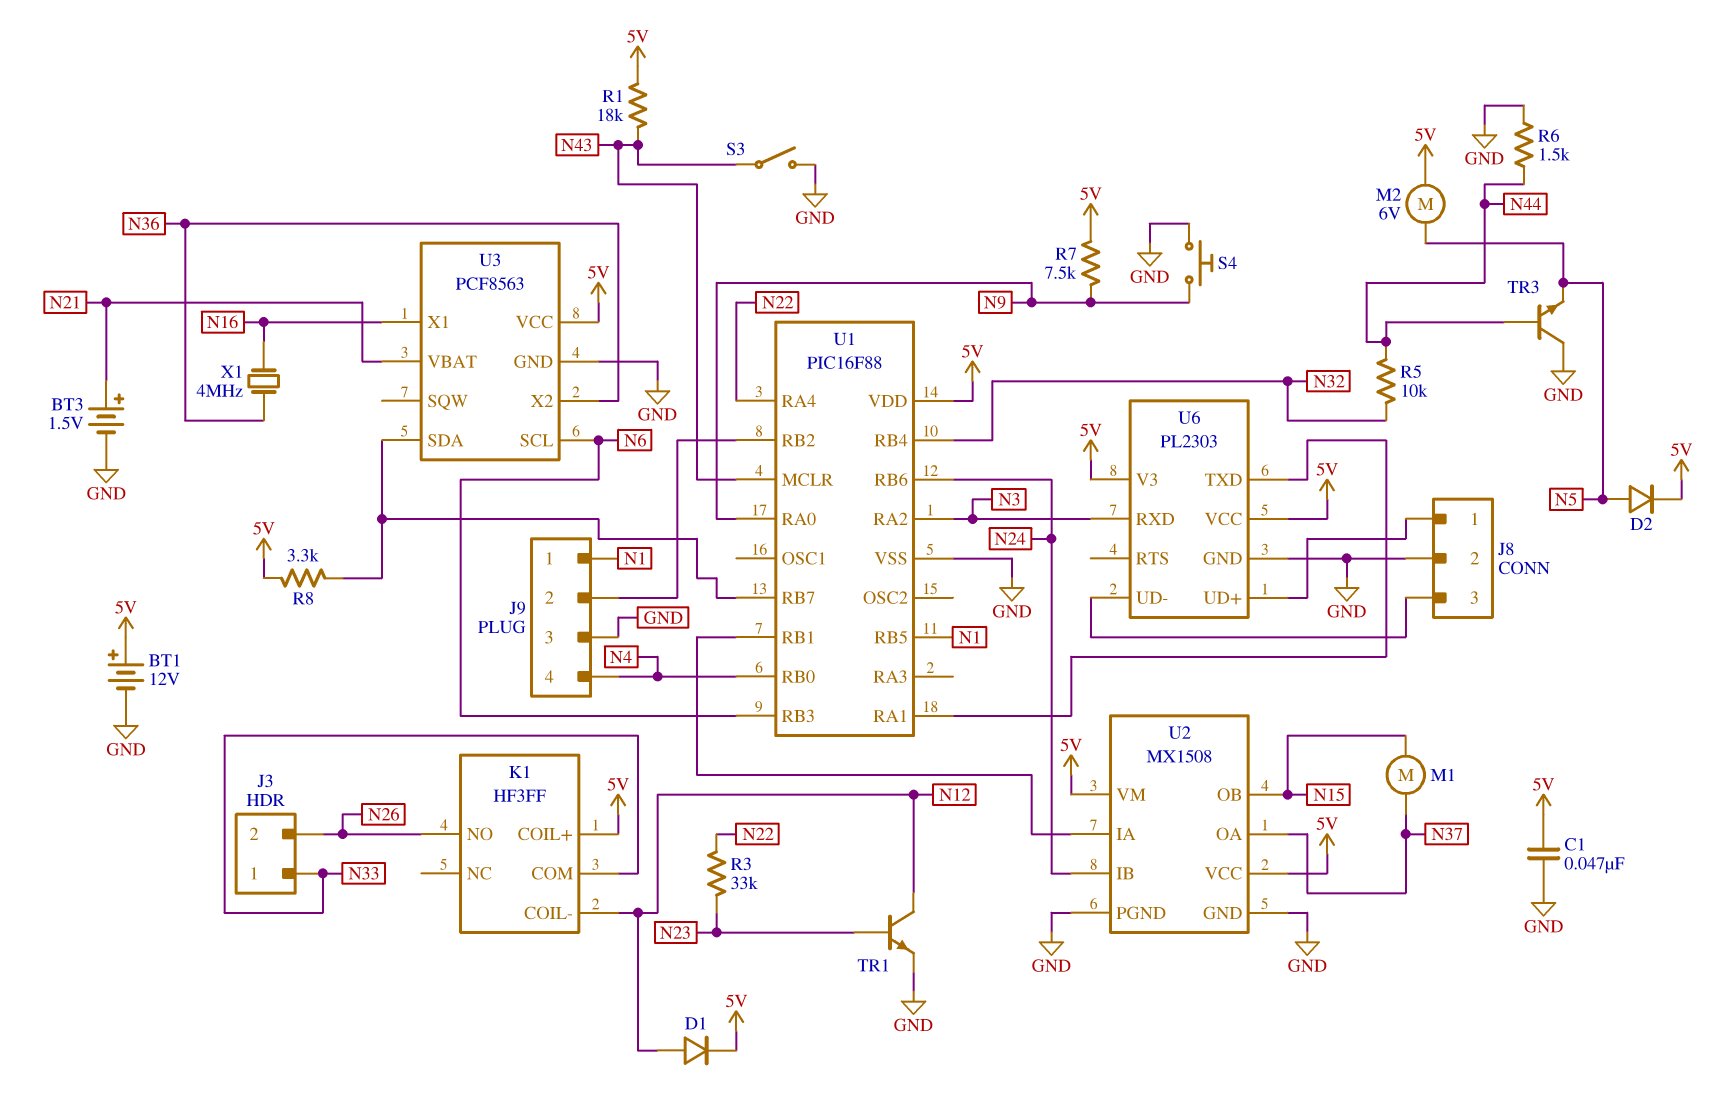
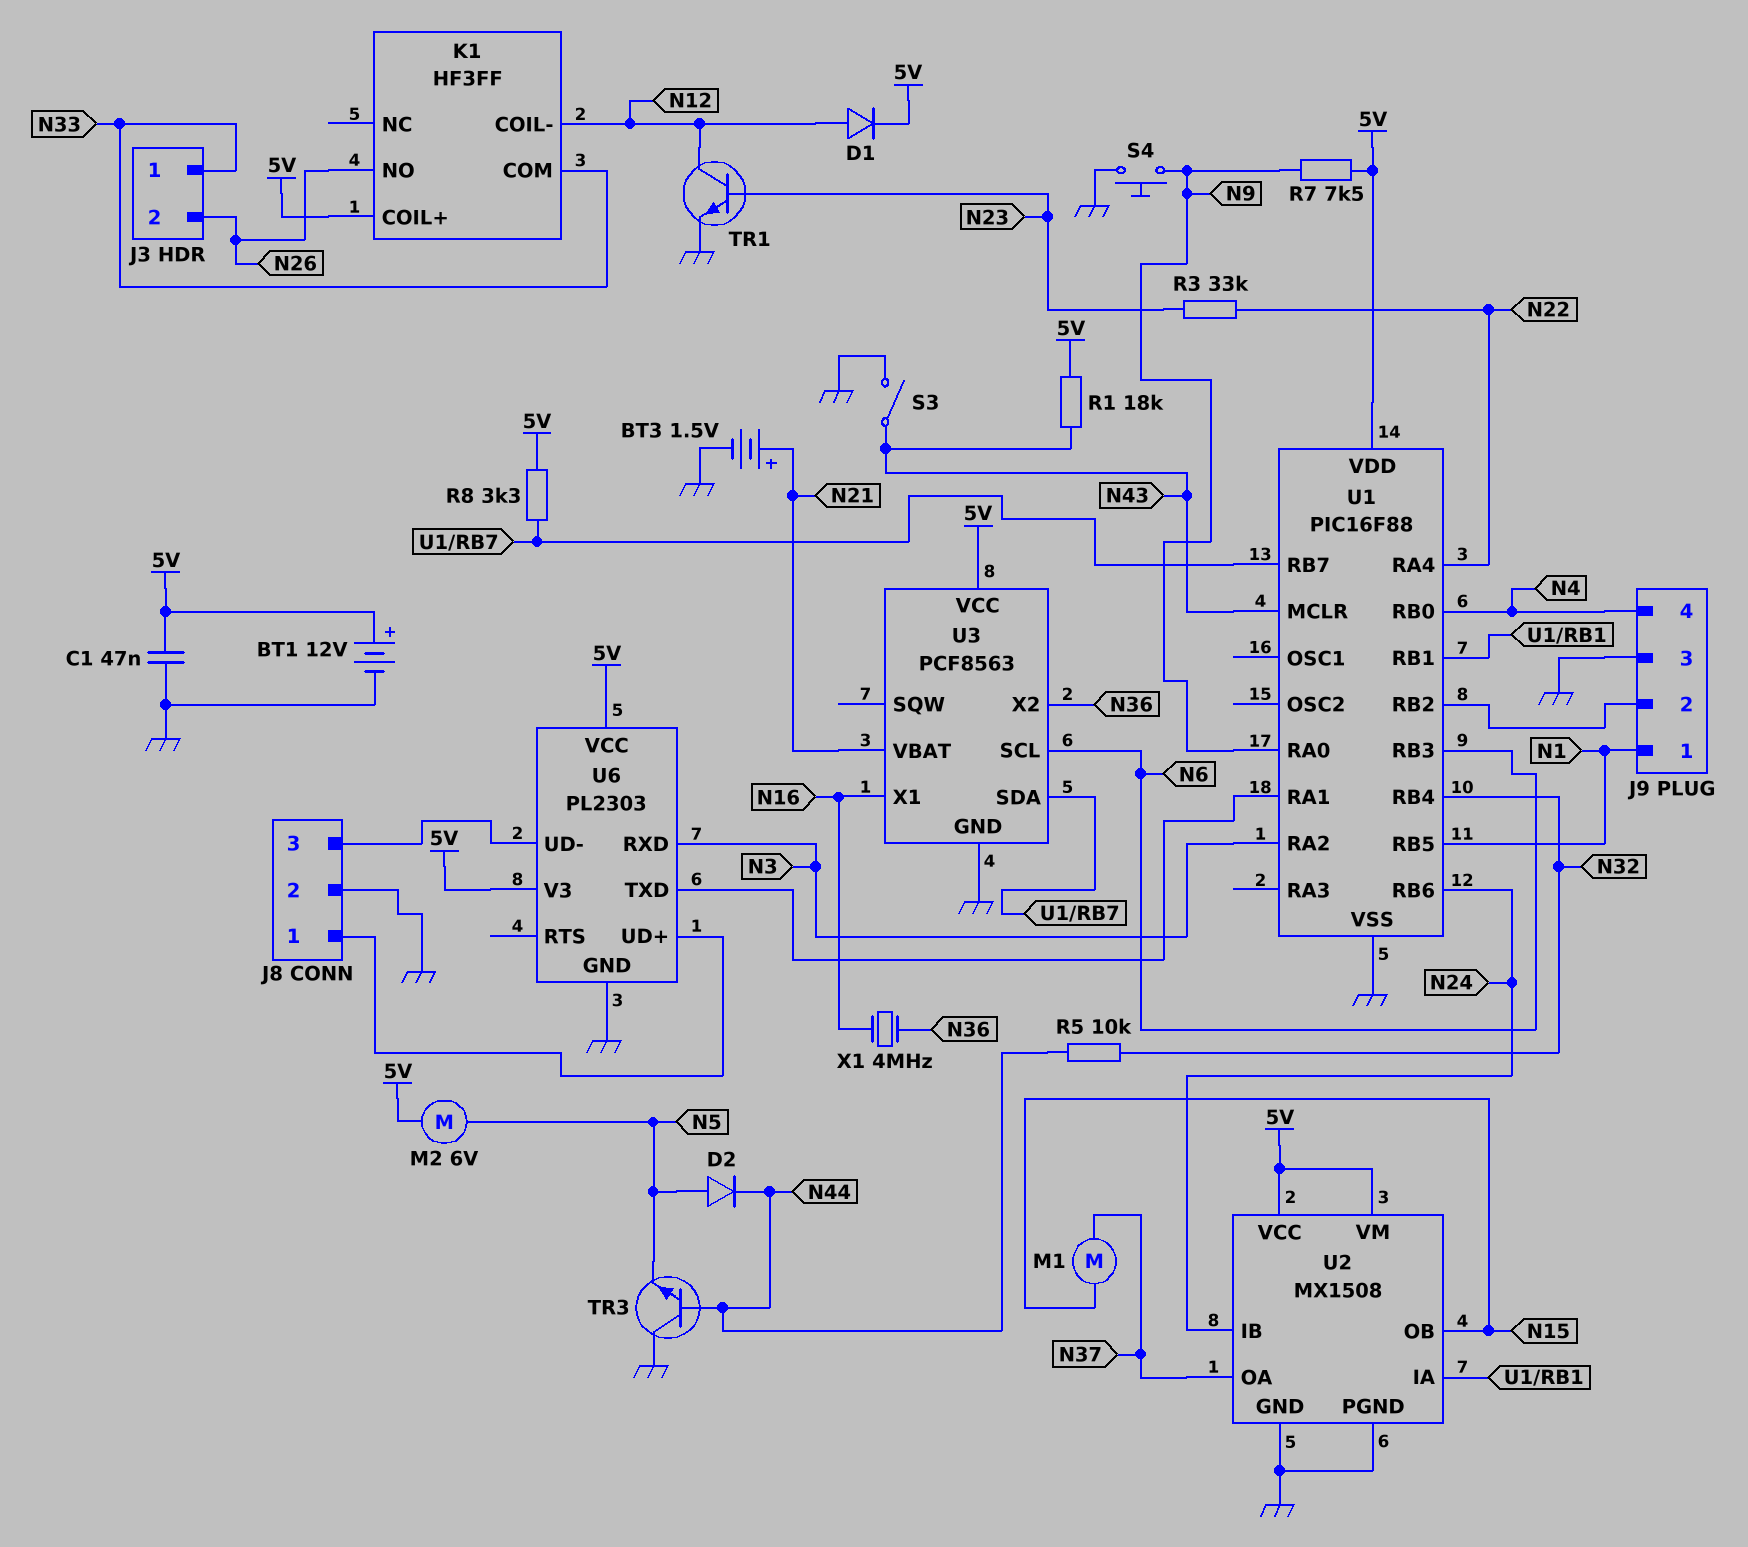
D2: diode (A N5, K 5V) -> diode (A N5, K N44)
R6: 1.5k (GND, N44) -> none

